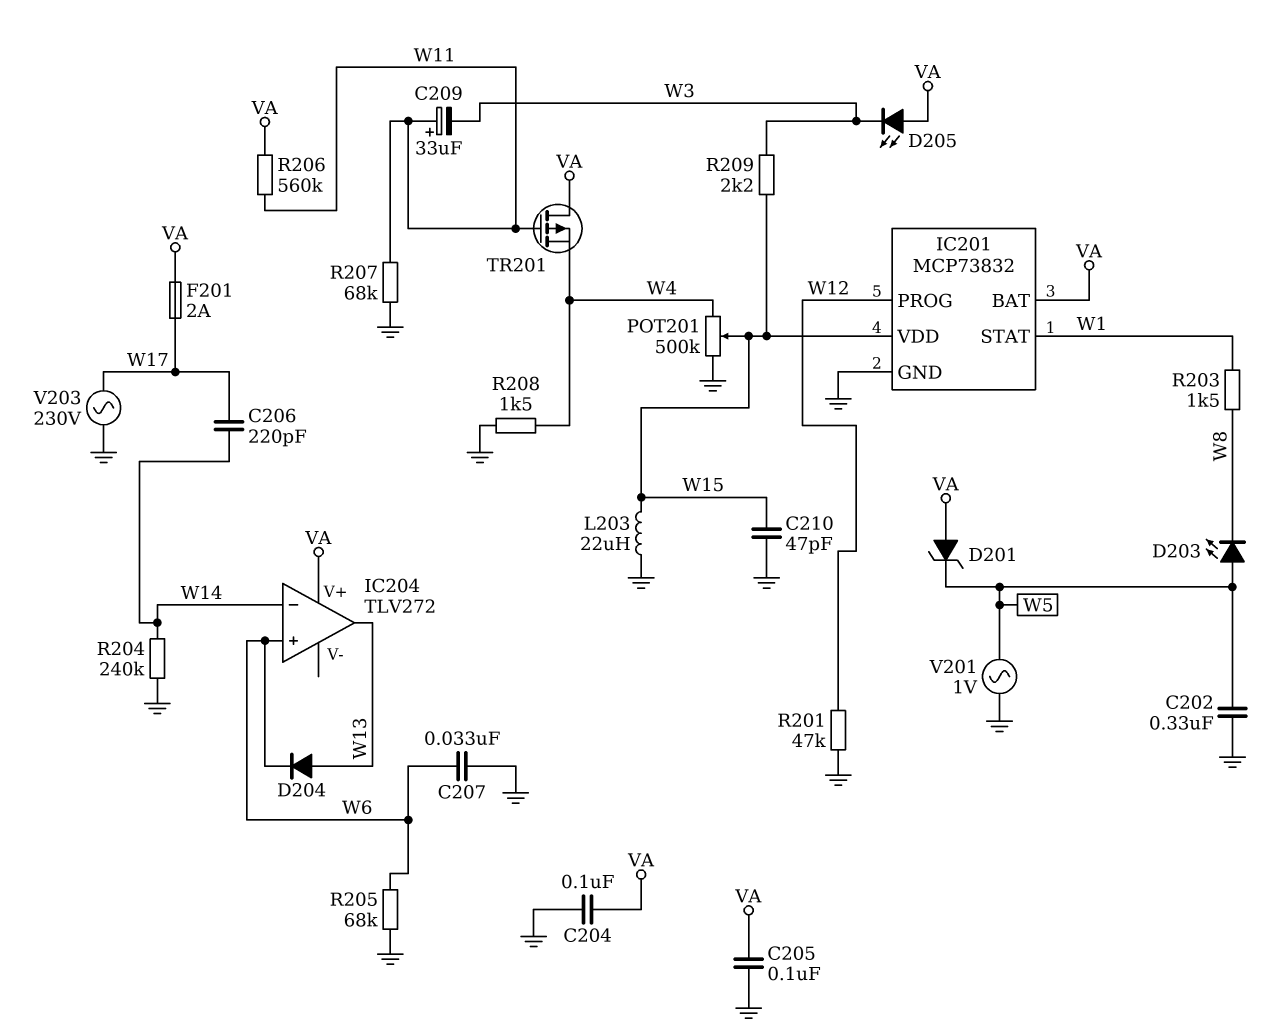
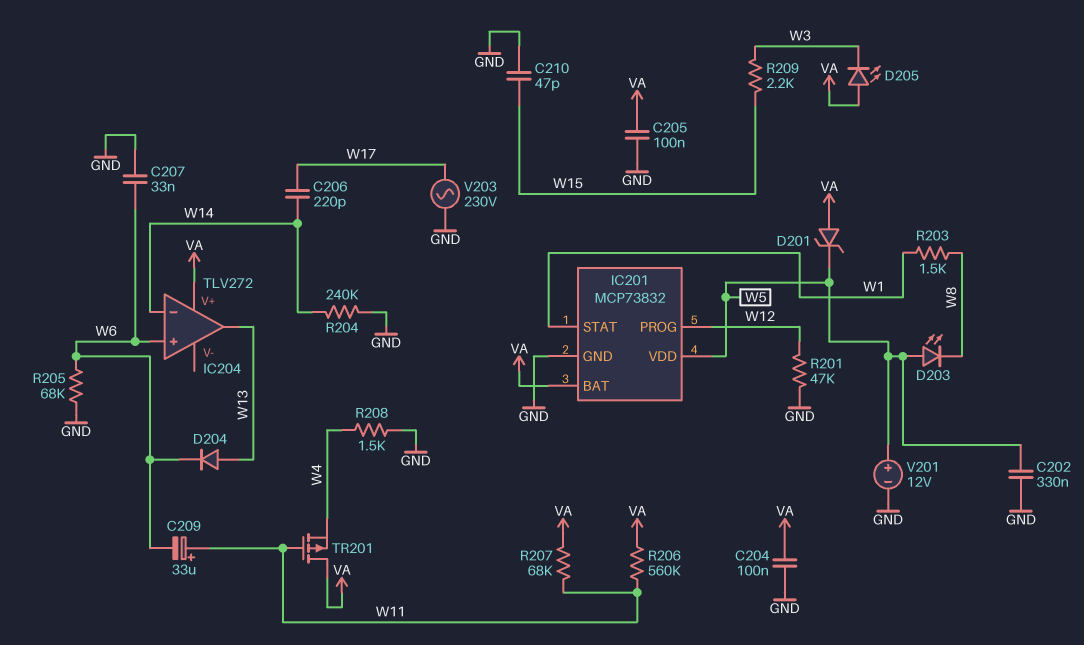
C209: 33uF (plus W11, minus W3) -> 33uF (plus W11, minus W6)
F201: 2A (VA, W17) -> none
IC201 pin VDD: W15 -> W5
L203: 22uH (GND, W15) -> none
POT201: 500k (GND, W4, wiper W15) -> none
R207: 68k (GND, W11) -> 68k (VA, W11)
V201: AC 1V (GND, W5) -> 12V (plus W5, minus GND)

